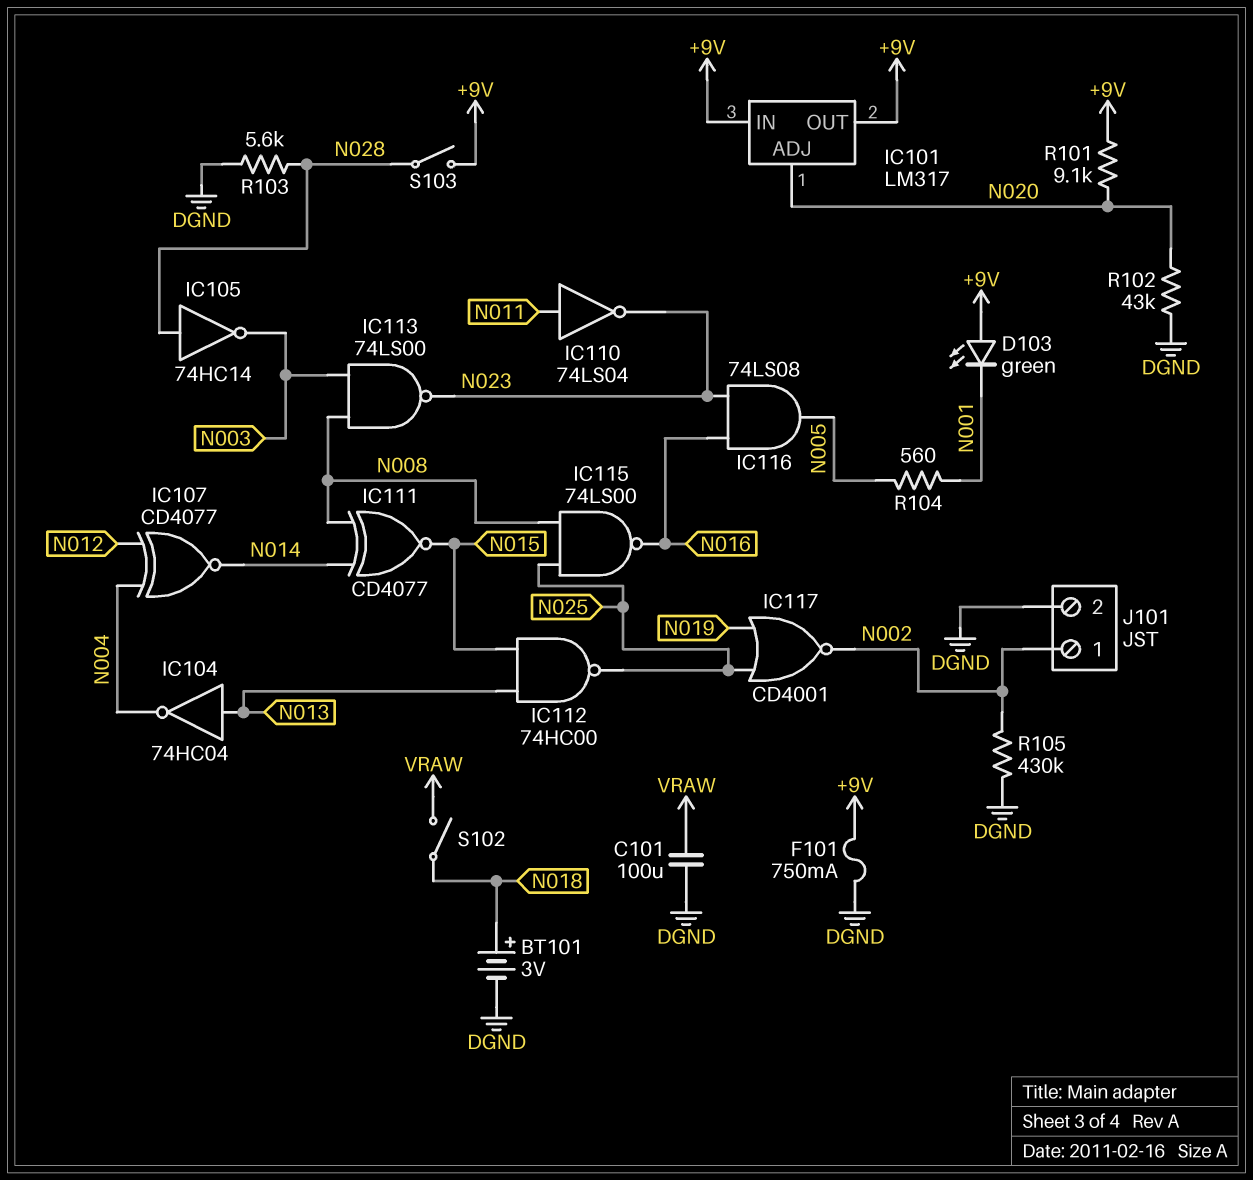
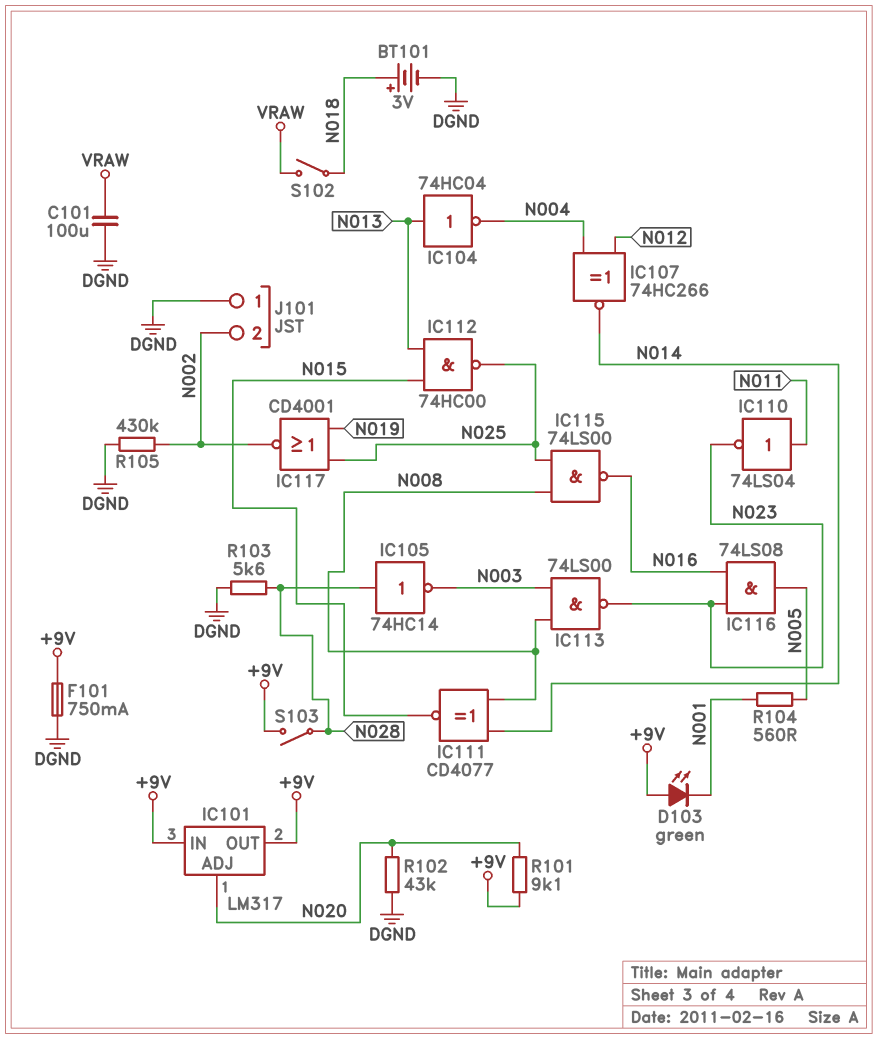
IC107: XNOR CD4077 (in N004, in N012, out N014) -> XNOR 74HC266 (in N004, in N012, out N014)
J101 pin 1: N002 -> DGND
J101 pin 2: DGND -> N002

